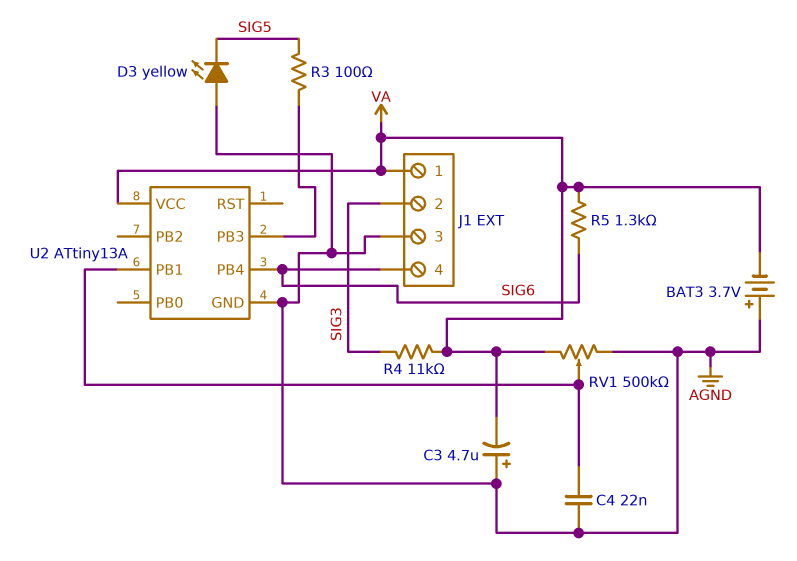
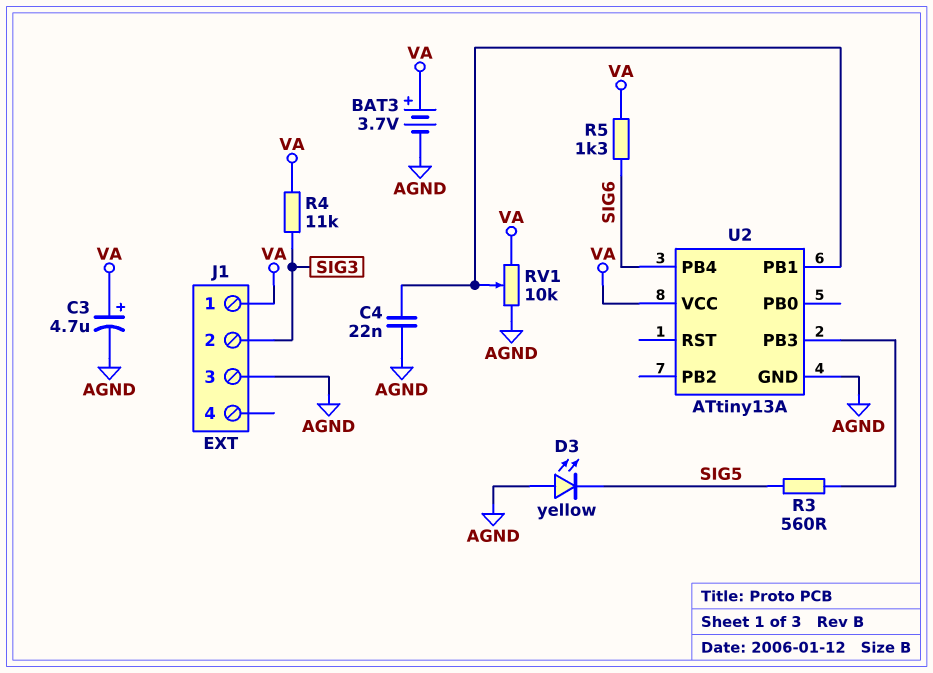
BAT3: 3.7V (plus AGND, minus VA) -> 3.7V (plus VA, minus AGND)
C3: 4.7uF (plus AGND, minus VA) -> 4.7uF (plus VA, minus AGND)
J1 pin 4: SIG6 -> none
R3: 100 (SIG5, U2/PB3) -> 560 (SIG5, U2/PB3)
RV1: 500k (AGND, VA, wiper U2/PB1) -> 10k (AGND, VA, wiper U2/PB1)

